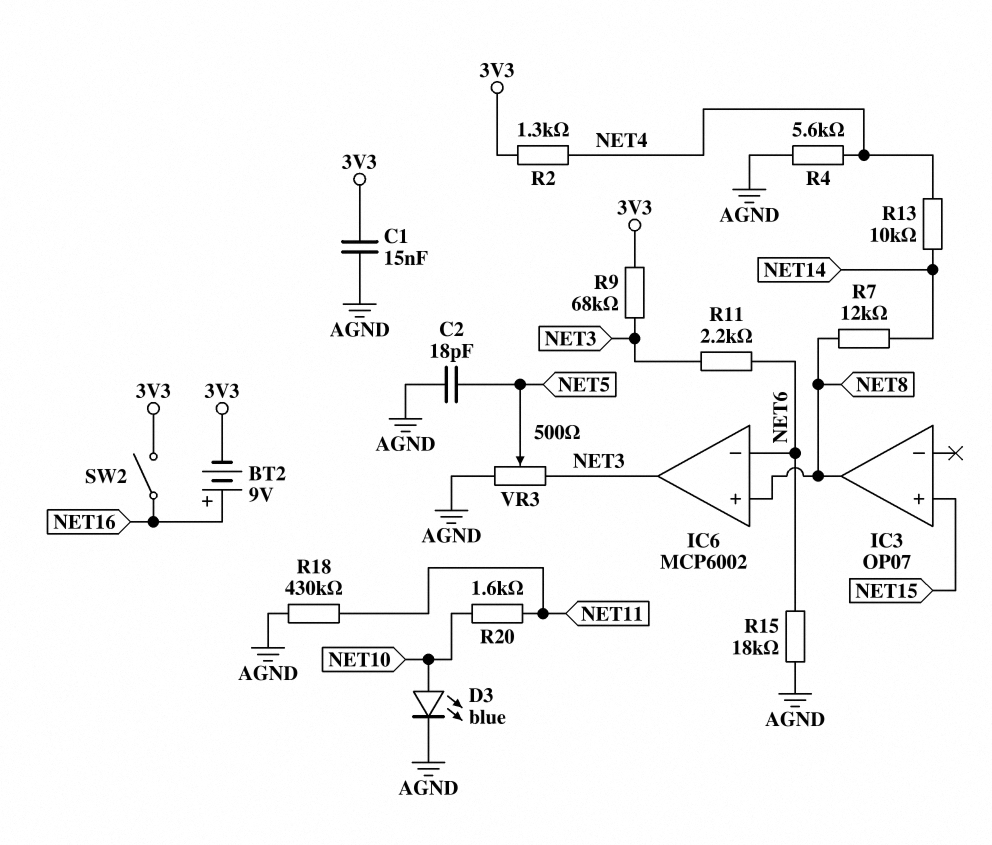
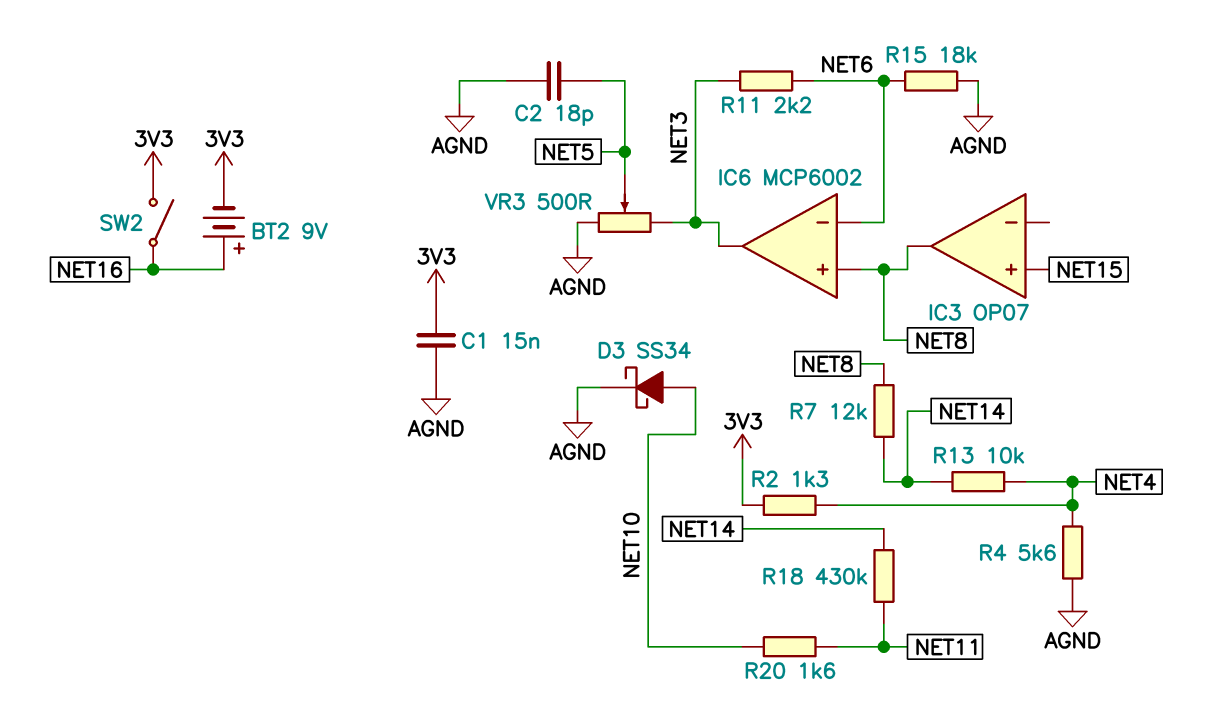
D3: LED blue (A NET10, K AGND) -> schottky SS34 (A NET10, K AGND)
R9: 68k (3V3, NET3) -> none
R18: 430k (AGND, NET11) -> 430k (NET11, NET14)

